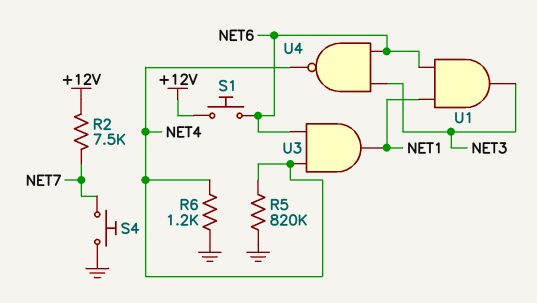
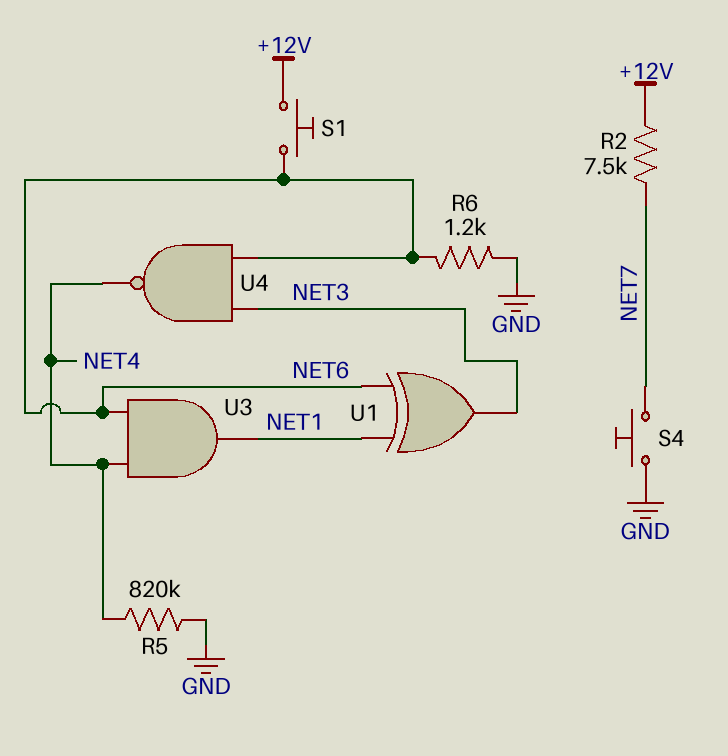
R6: 1.2k (GND, NET4) -> 1.2k (GND, NET6)
U1: AND (in NET1, in NET6, out NET3) -> XOR (in NET1, in NET6, out NET3)

